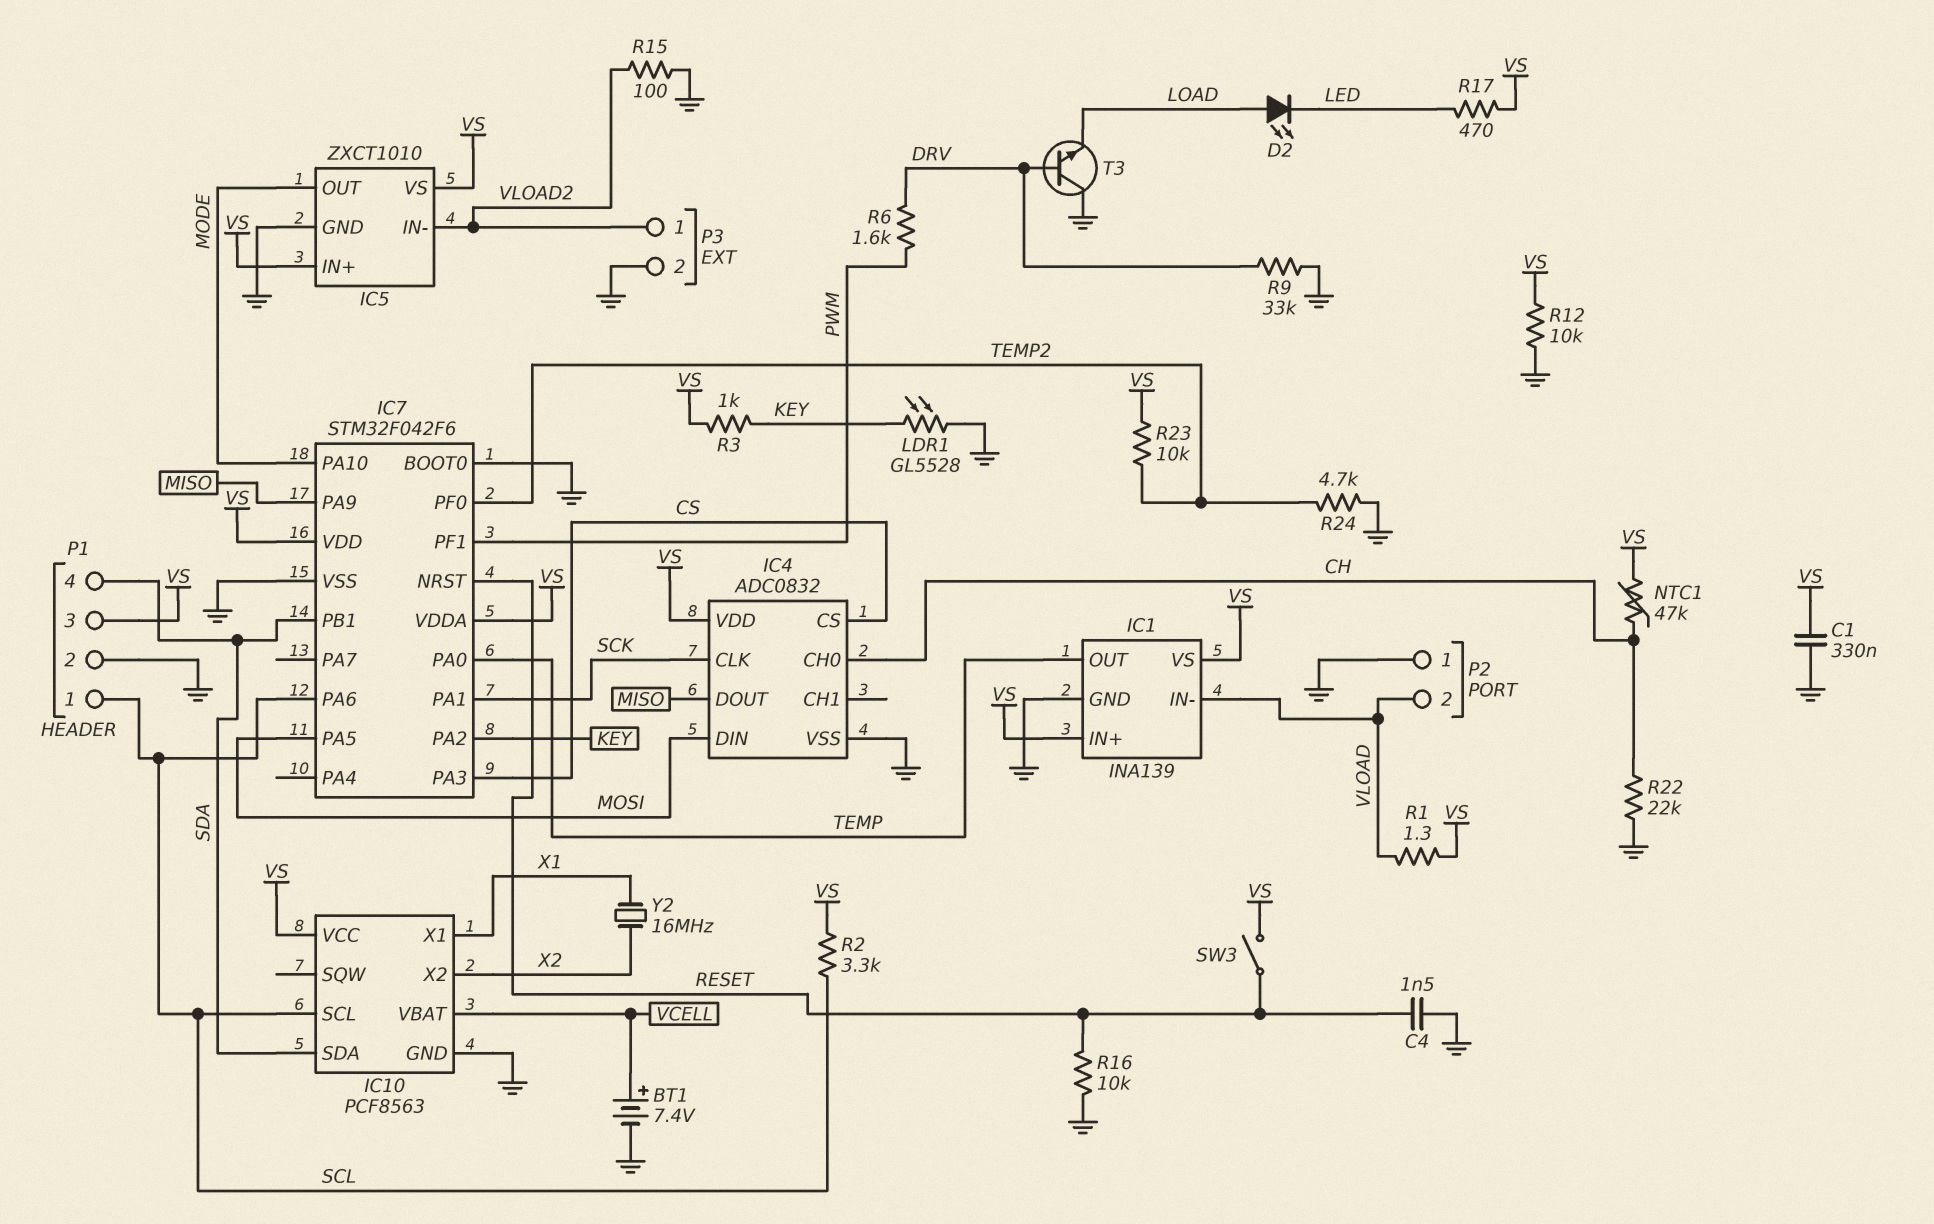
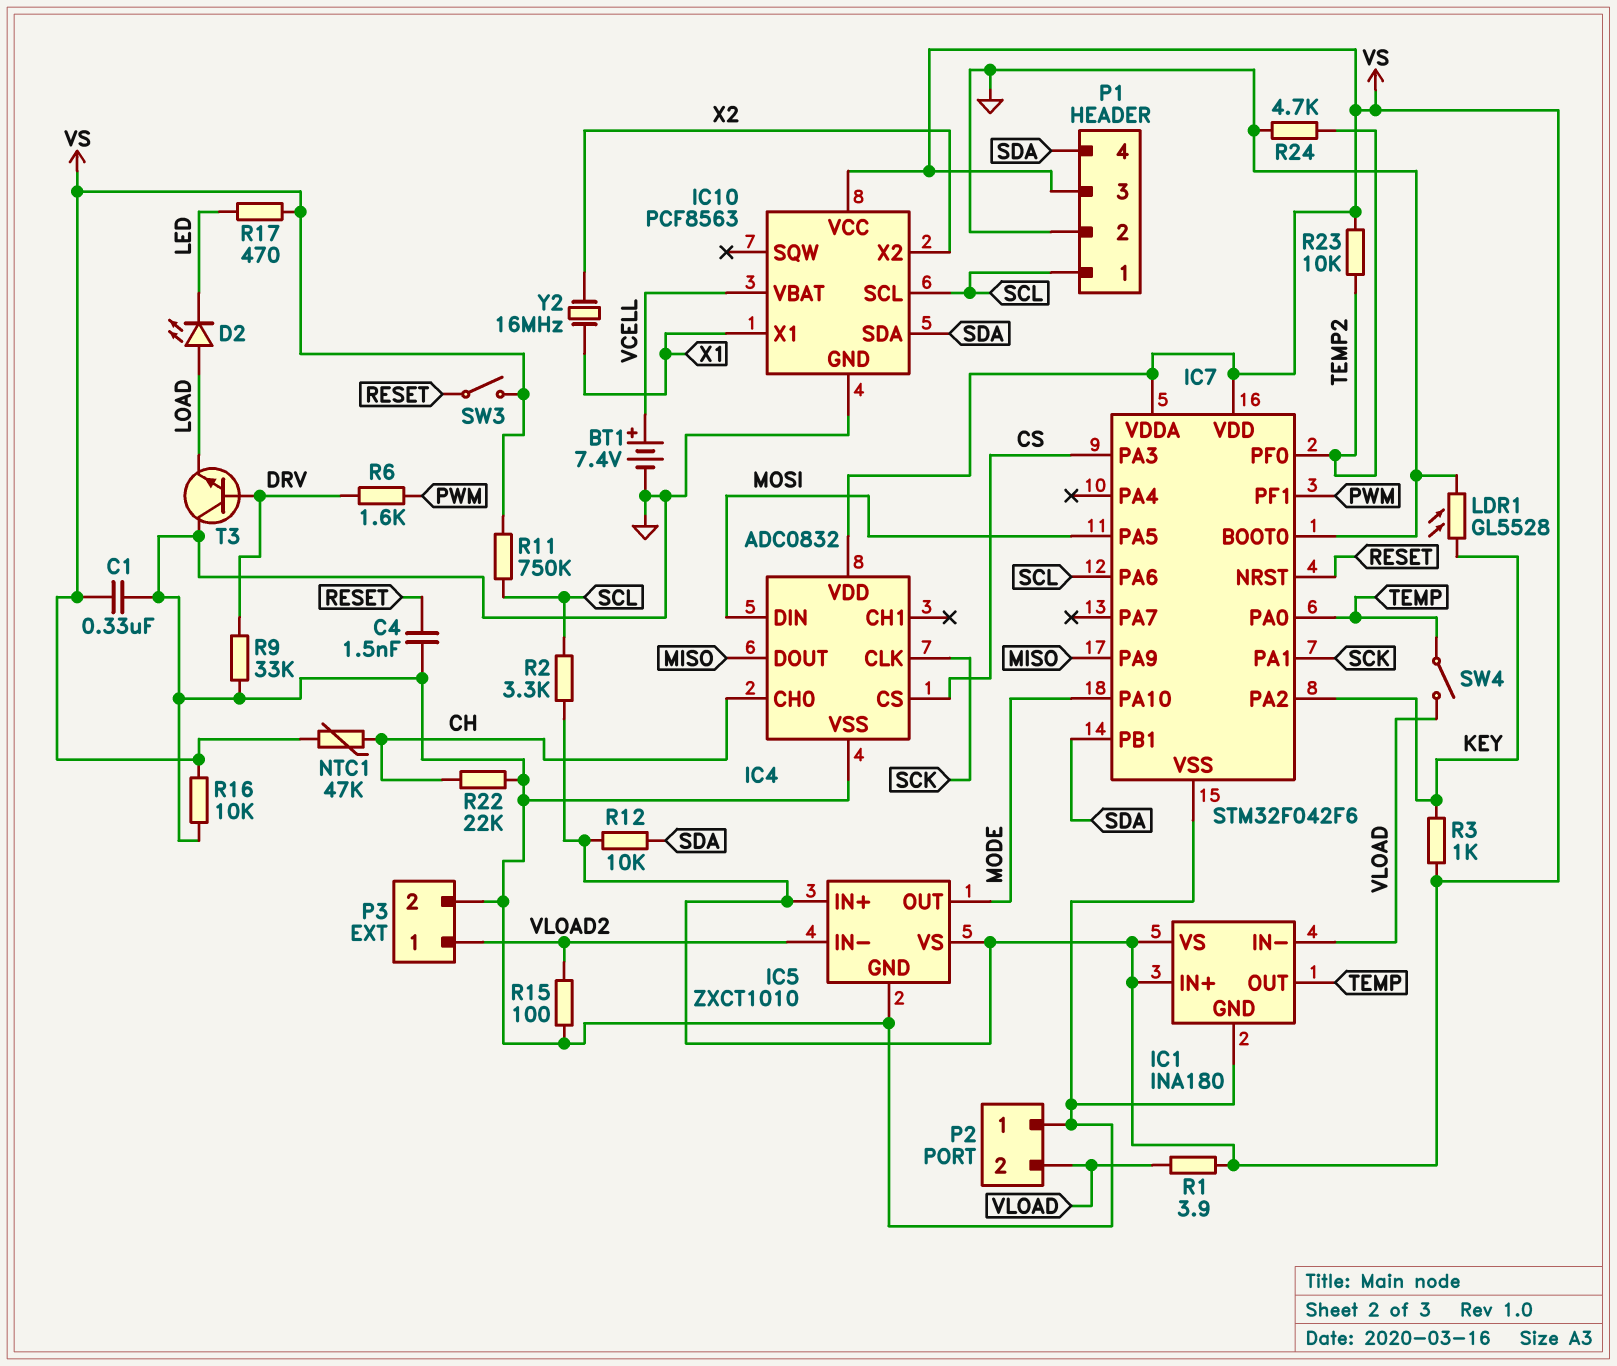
IC1: INA139 -> INA180
R1: 1.3 (VLOAD, VS) -> 3.9 (VLOAD, VS)
R11: none -> 750k (SCL, VS)
R12: 10k (GND, VS) -> 10k (SDA, VS)
R16: 10k (GND, RESET) -> 10k (GND, VS)
SW4: none -> switch (TEMP, VLOAD)

